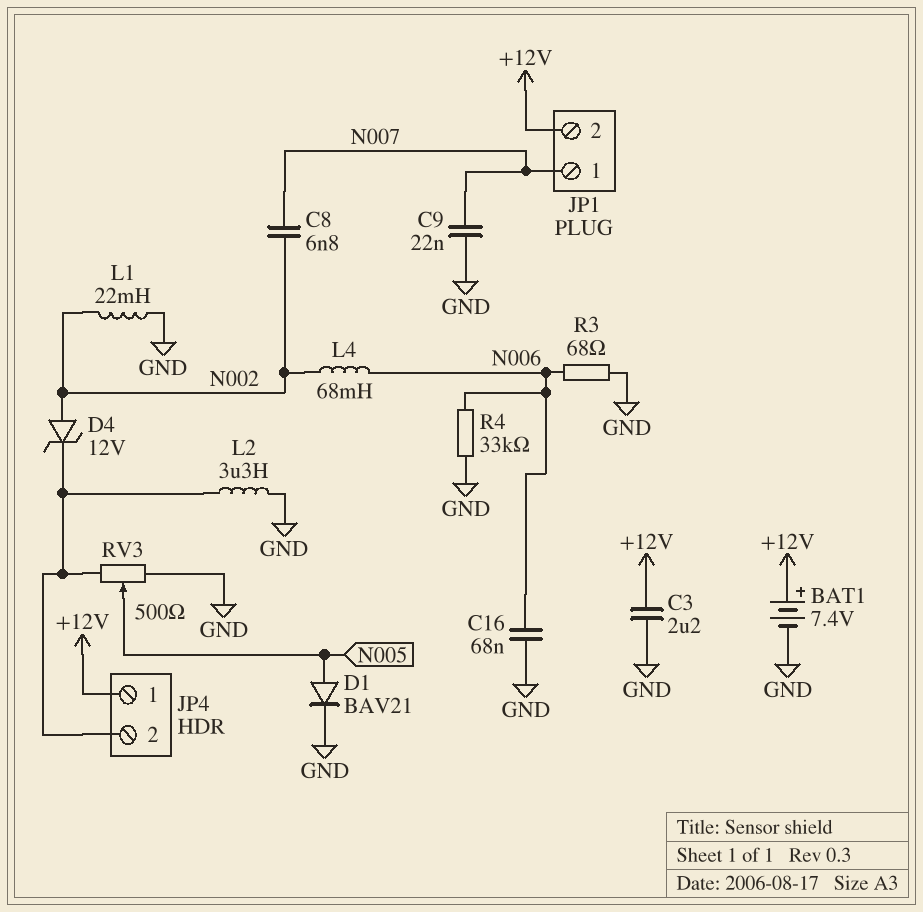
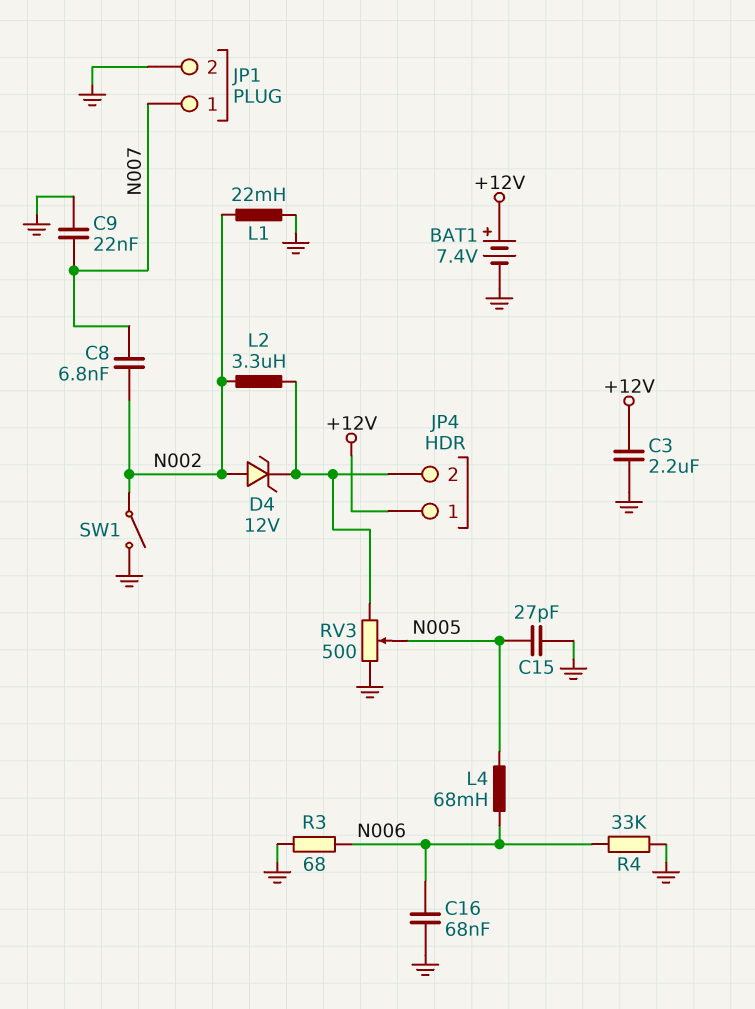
C15: none -> 27pF (GND, N005)
D1: diode BAV21 (A N005, K GND) -> none
JP1 pin 2: +12V -> GND
L2: 3.3uH (GND, JP4/2) -> 3.3uH (JP4/2, N002)
L4: 68mH (N002, N006) -> 68mH (N005, N006)
SW1: none -> switch (GND, N002)

